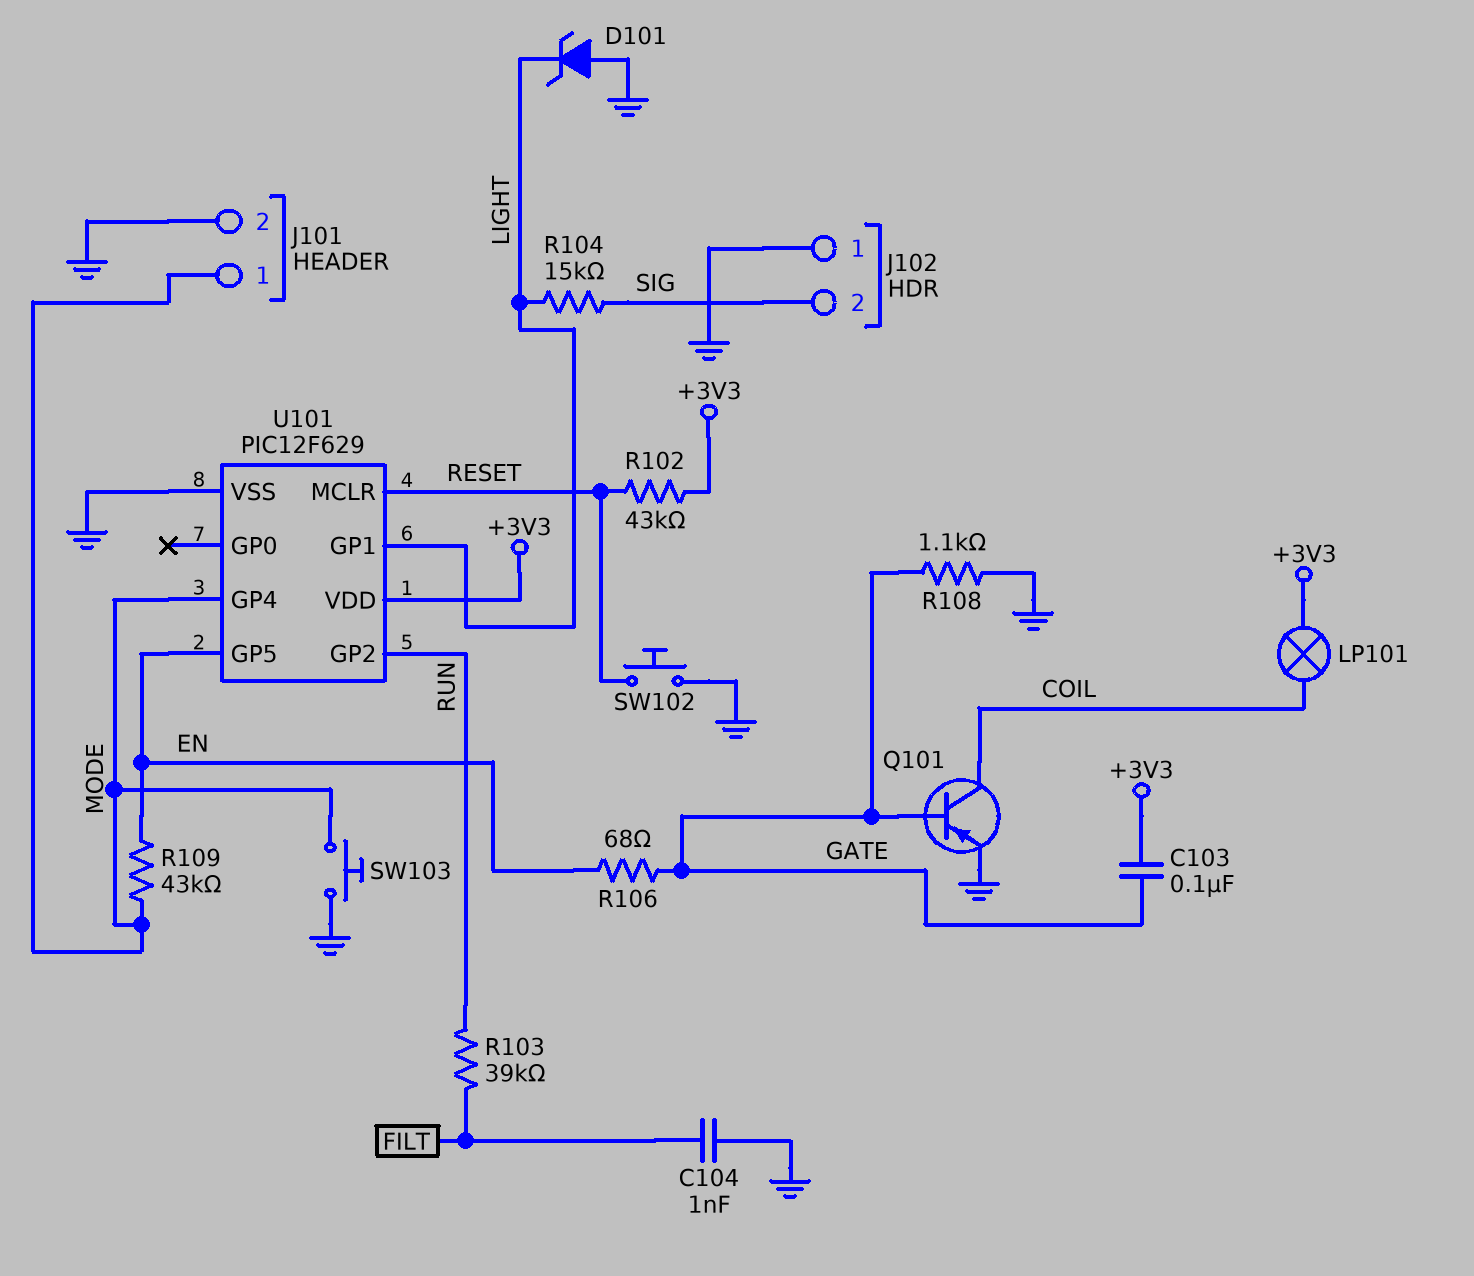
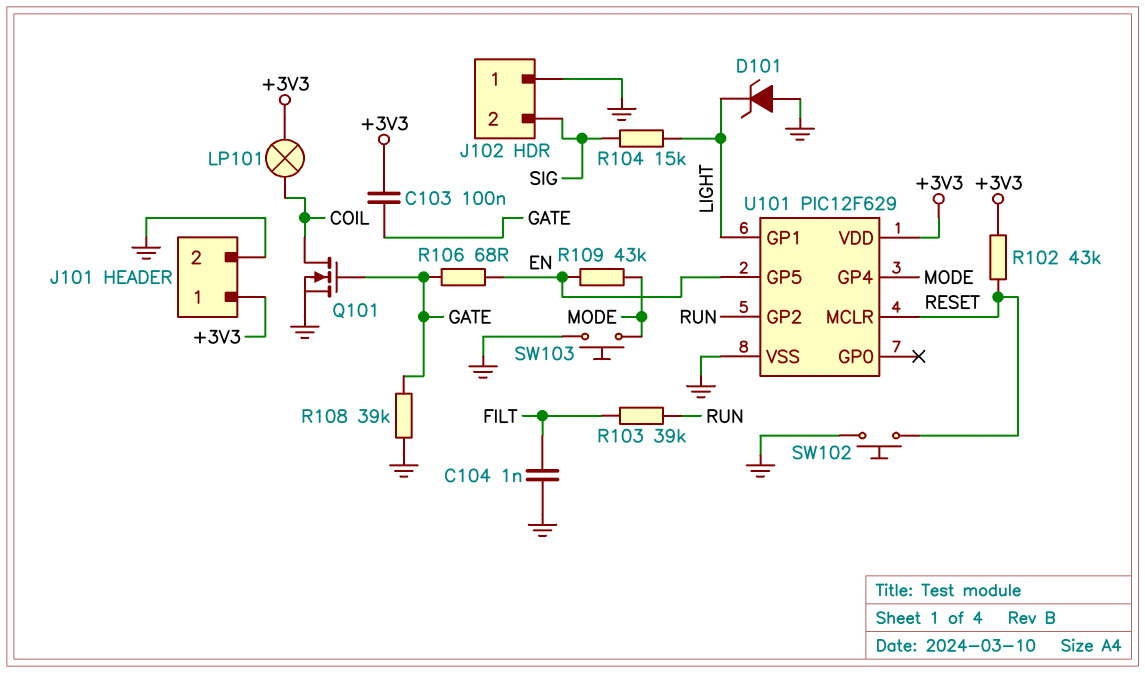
J101 pin 1: MODE -> +3V3
Q101: PNP (B GATE, C COIL, E GND) -> NMOS (G GATE, D COIL, S GND)
R108: 1.1k (GATE, GND) -> 39k (GATE, GND)

